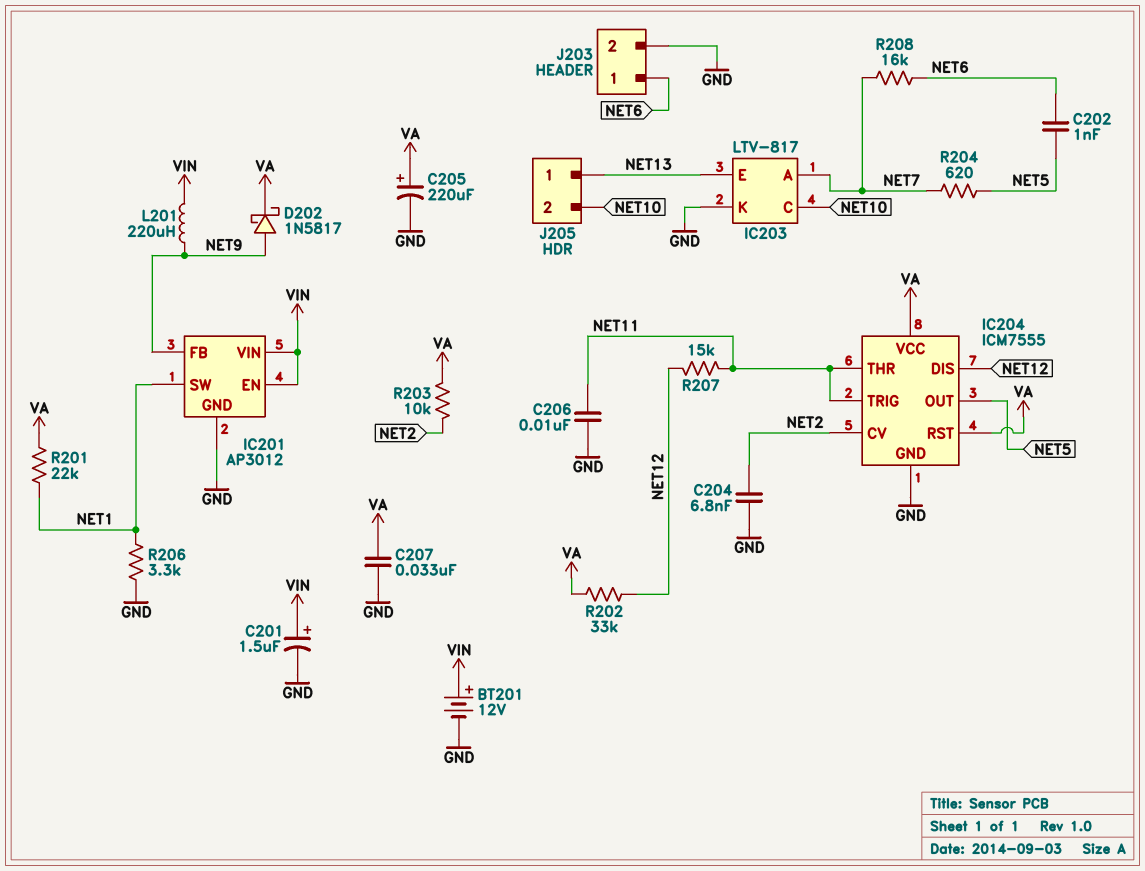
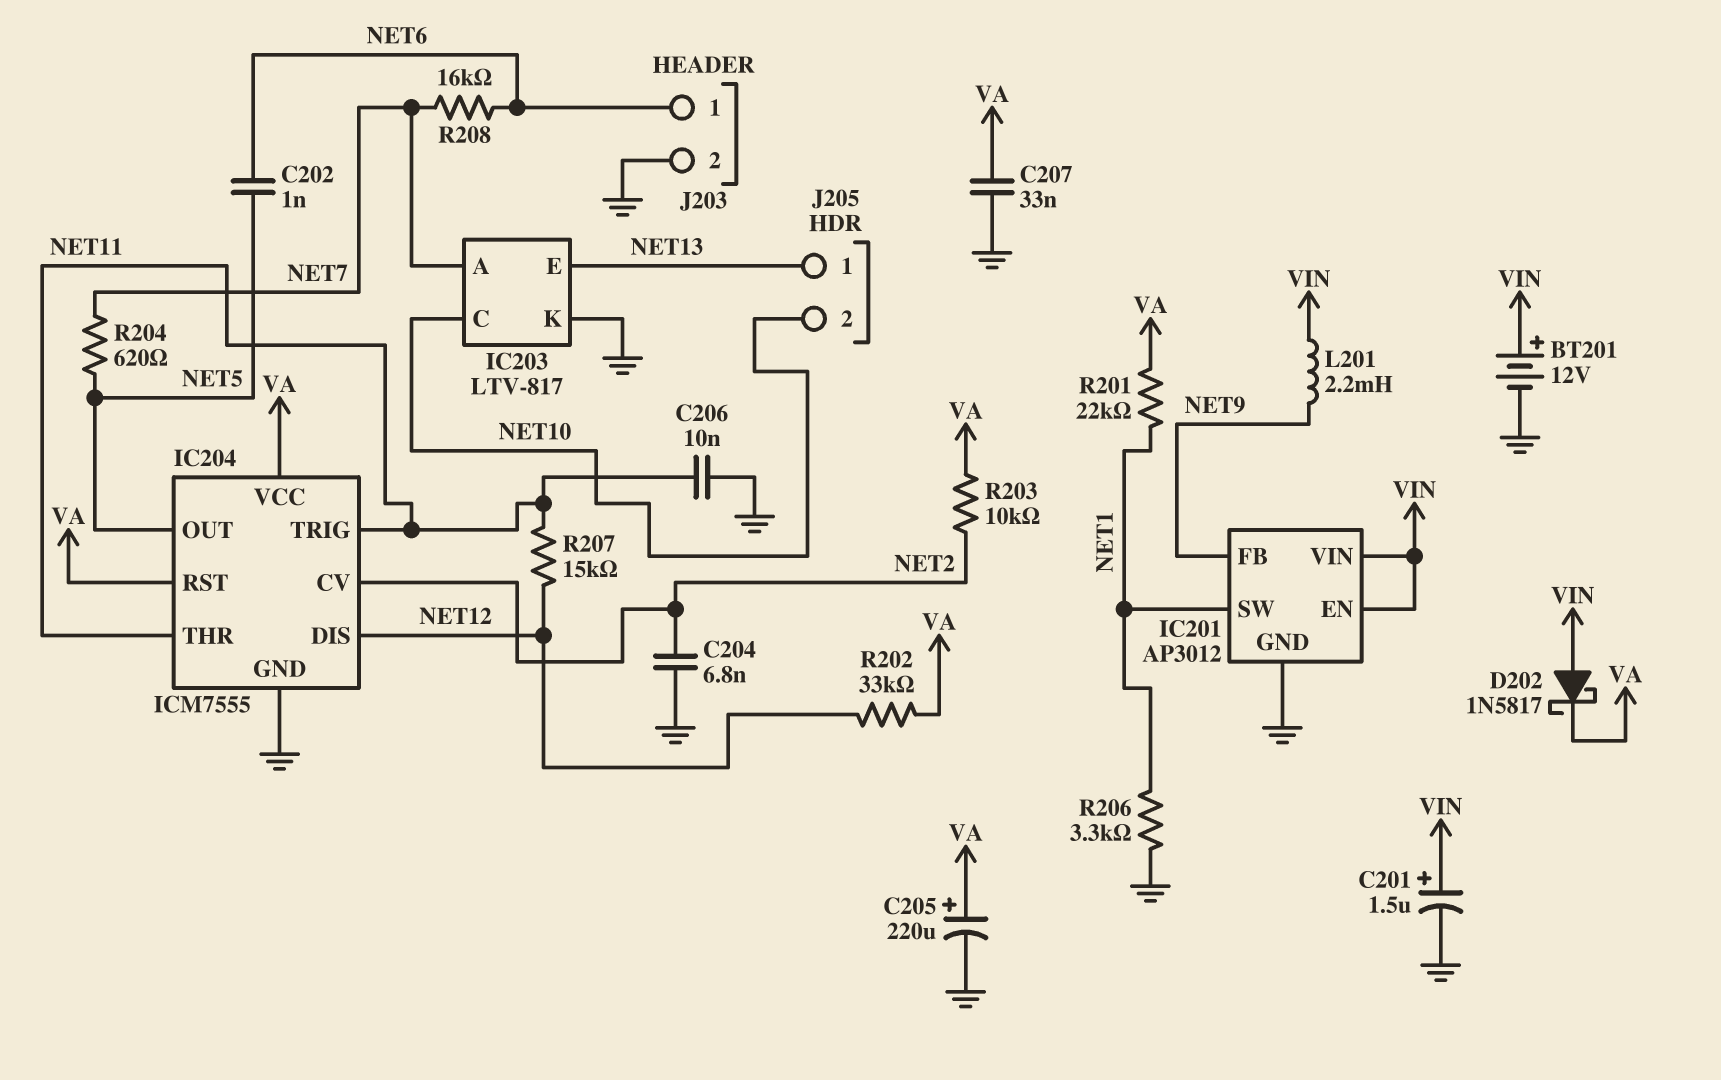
D202: schottky 1N5817 (A NET9, K VA) -> schottky 1N5817 (A VIN, K VA)
L201: 220uH (NET9, VIN) -> 2.2mH (NET9, VIN)

